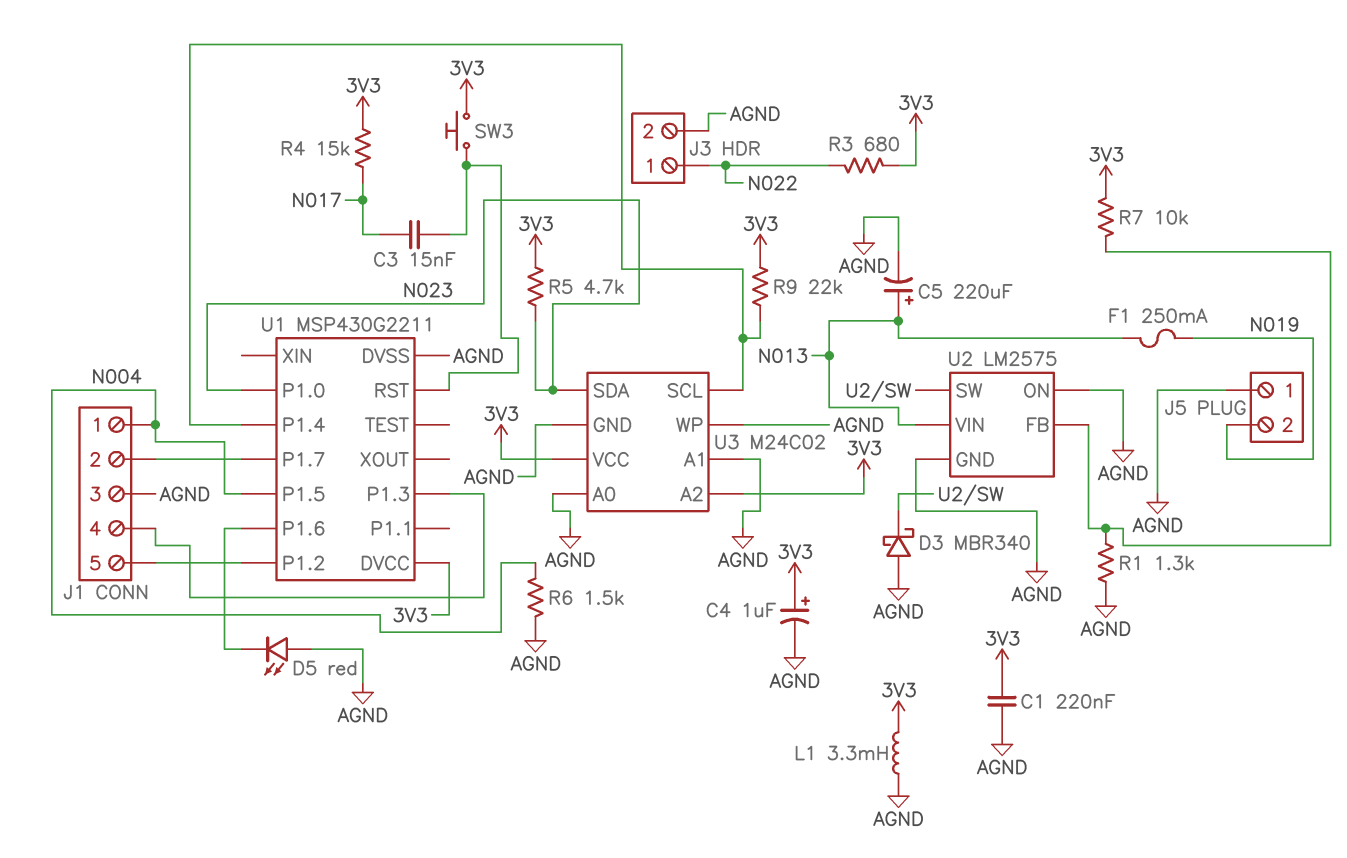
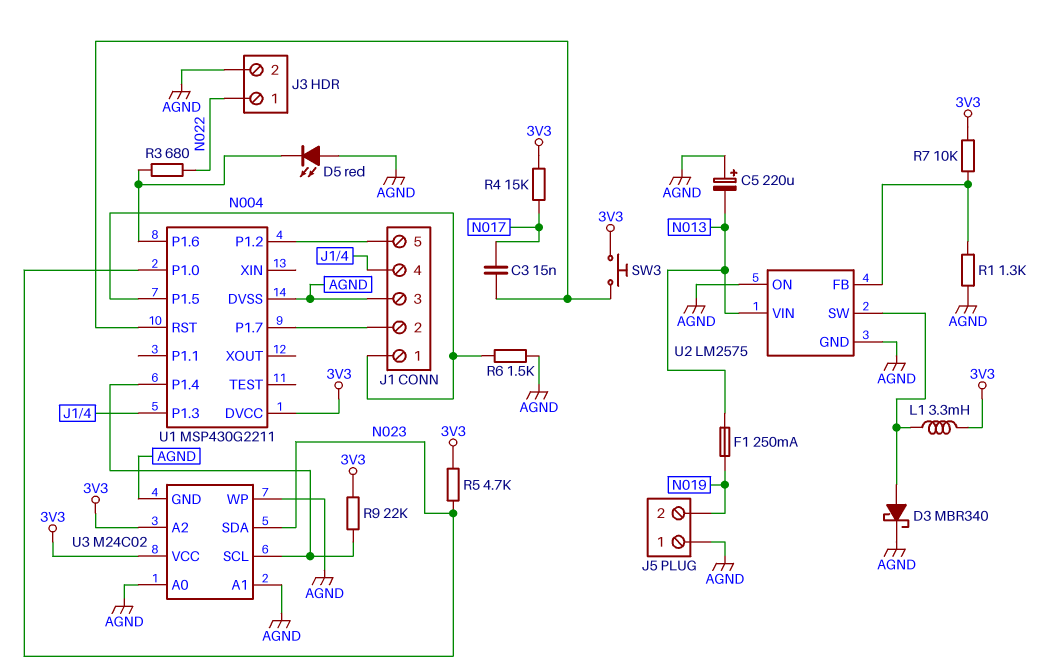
C1: 220nF (3V3, AGND) -> none
C4: 1uF (plus 3V3, minus AGND) -> none
C5: 220uF (plus N013, minus AGND) -> 220uF (plus AGND, minus N013)
D3: schottky MBR340 (A AGND, K U2/SW) -> schottky MBR340 (A U2/SW, K AGND)
L1: 3.3mH (3V3, AGND) -> 3.3mH (3V3, U2/SW)
R3: 680 (3V3, N022) -> 680 (N022, U1/P1.6)

